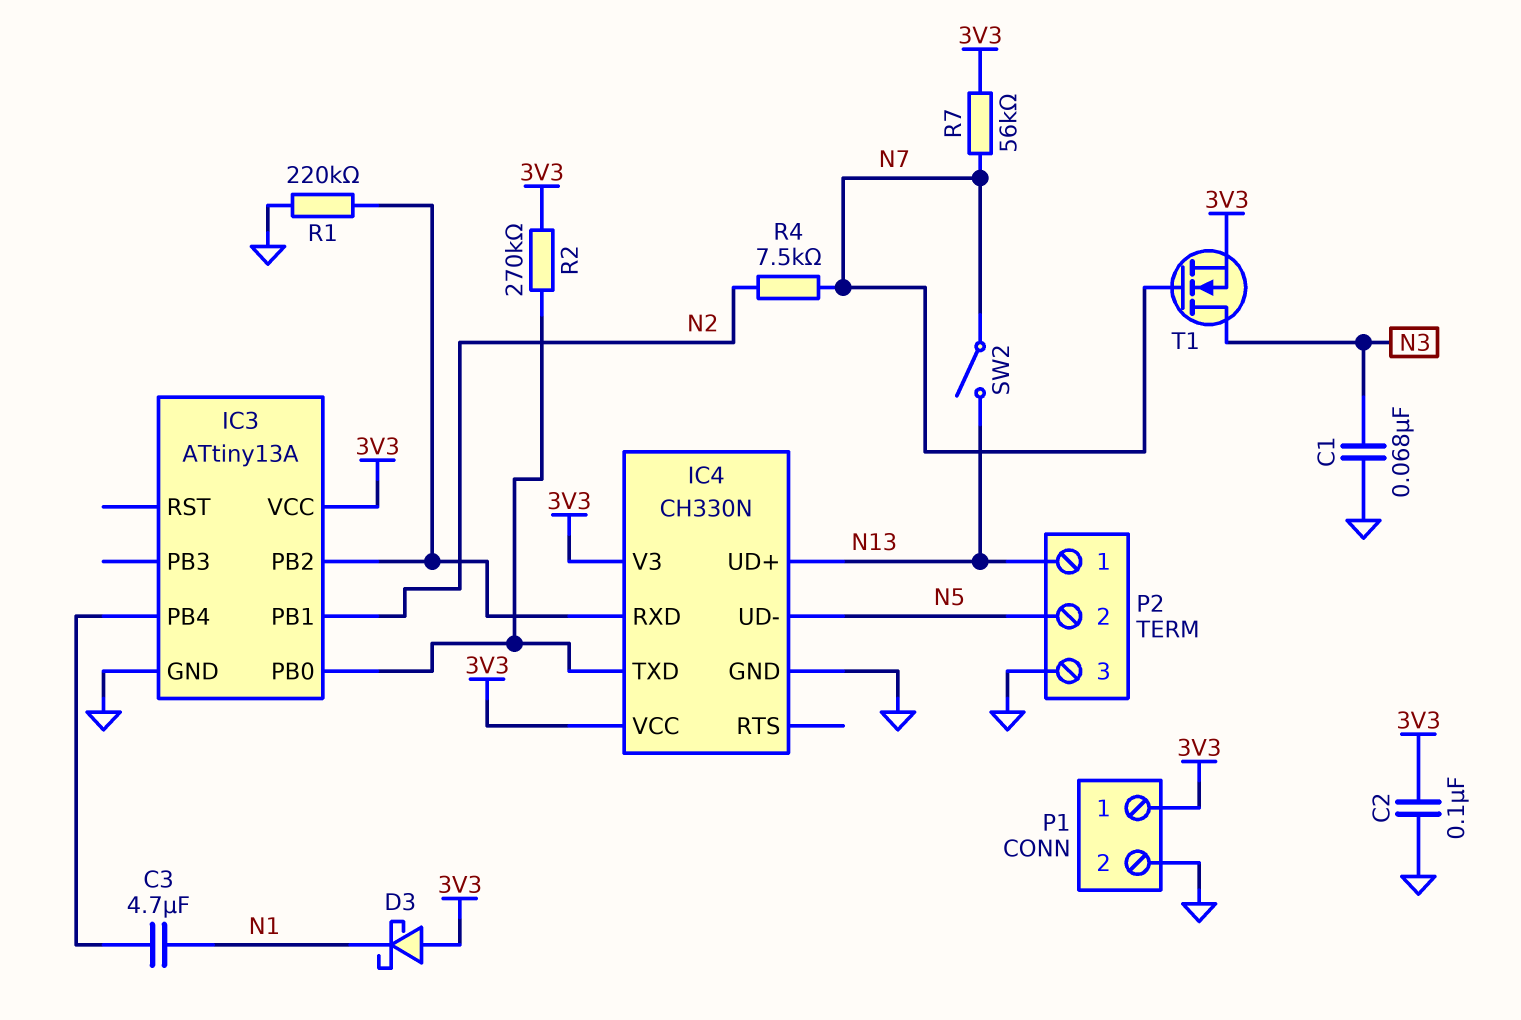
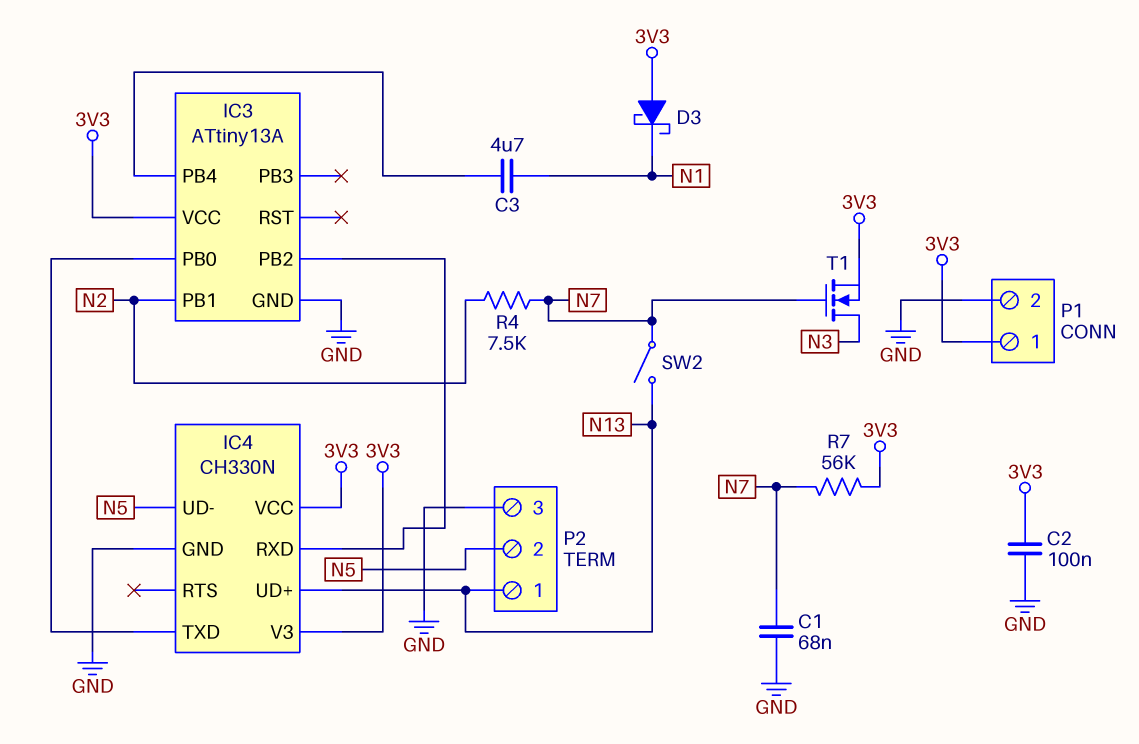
C1: 68nF (GND, N3) -> 68nF (GND, N7)
R1: 220k (GND, IC3/PB2) -> none
R2: 270k (3V3, IC3/PB0) -> none

